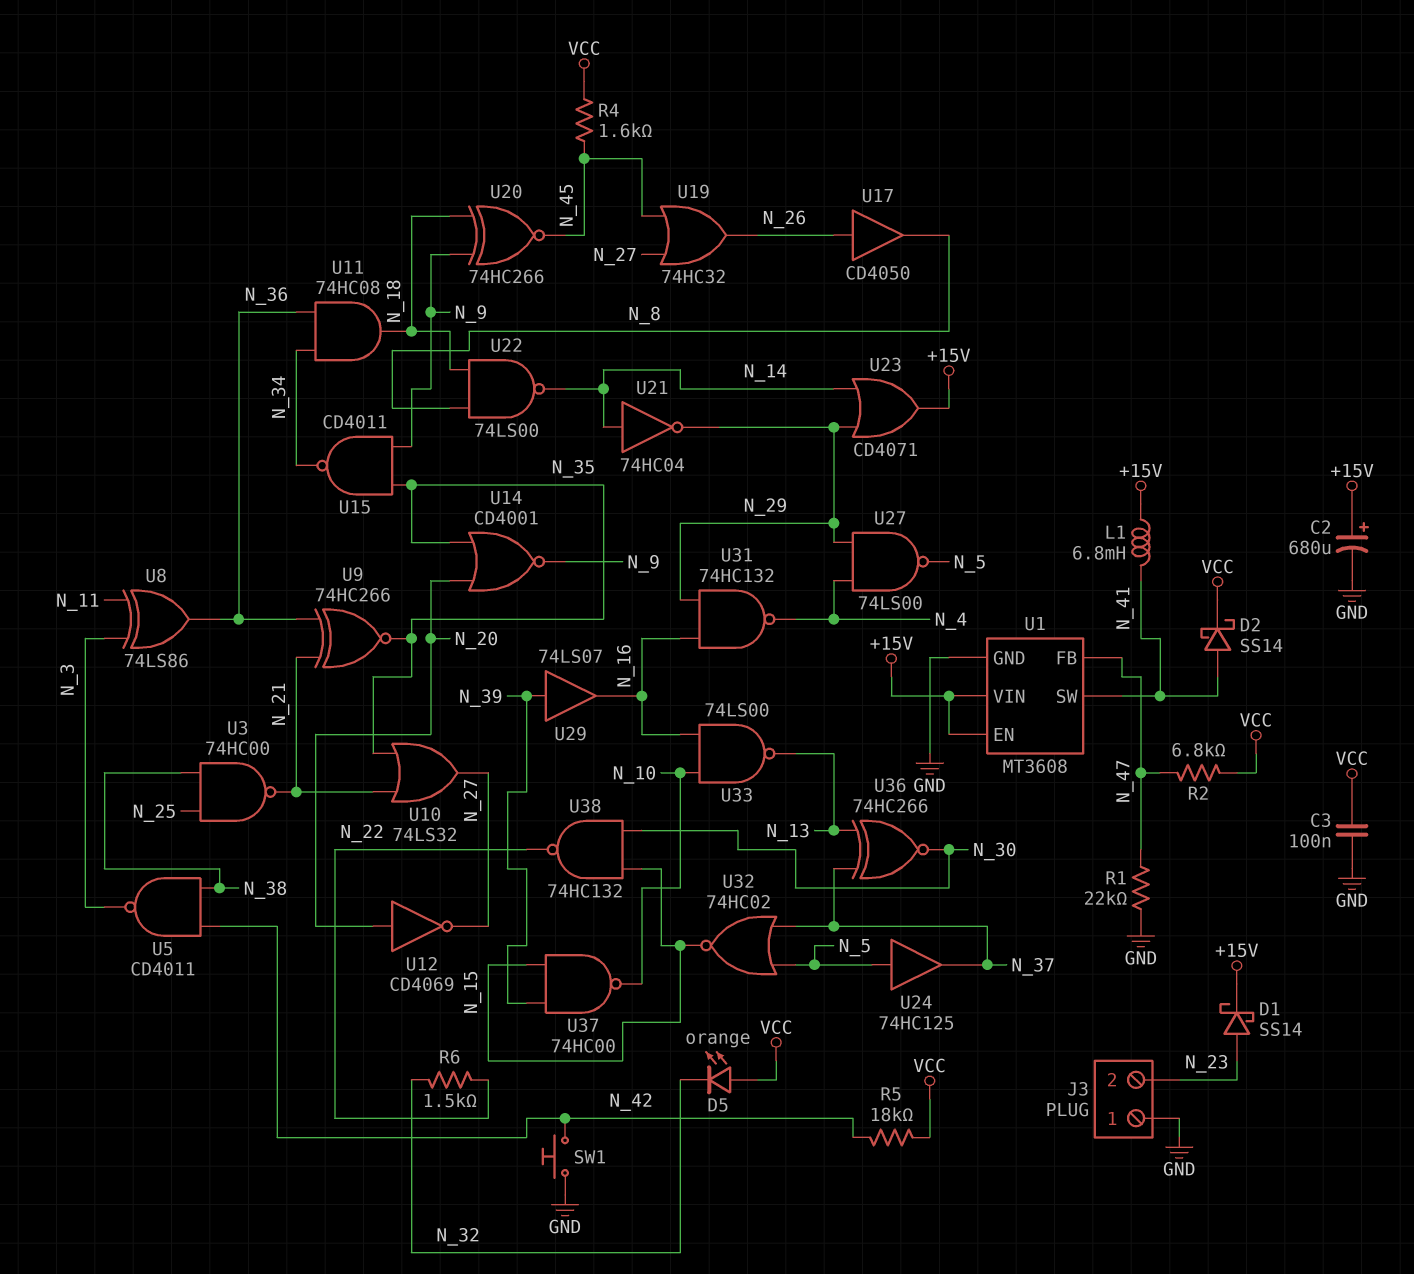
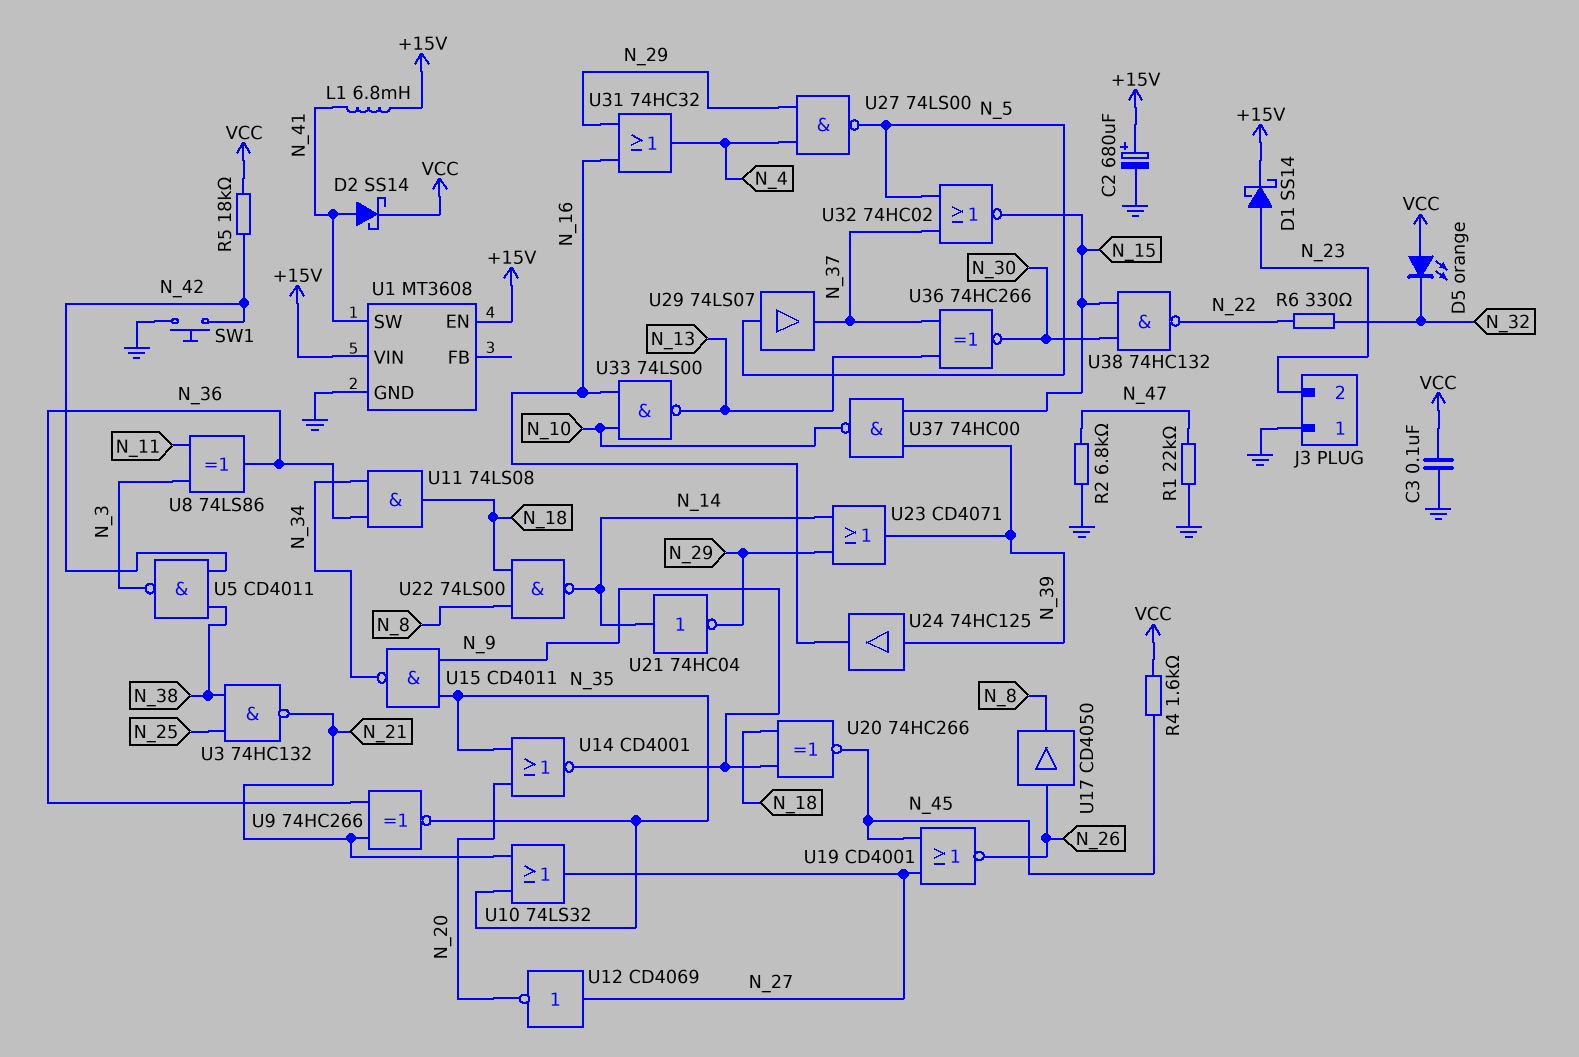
R2: 6.8k (N_47, VCC) -> 6.8k (GND, N_47)
R6: 1.5k (N_22, N_32) -> 330 (N_22, N_32)
U1 pin FB: N_47 -> none
U3: NAND 74HC00 (in N_25, in N_38, out N_21) -> NAND 74HC132 (in N_25, in N_38, out N_21)
U11: AND 74HC08 (in N_34, in N_36, out N_18) -> AND 74LS08 (in N_34, in N_36, out N_18)
U12: NOT CD4069 (in N_20, out N_27) -> NOT CD4069 (in N_27, out N_20)
U19: OR 74HC32 (in N_27, in N_45, out N_26) -> NOR CD4001 (in N_27, in N_45, out N_26)
U23: OR CD4071 (in N_14, in N_29, out +15V) -> OR CD4071 (in N_14, in N_29, out N_39)
U24: buffer 74HC125 (in N_5, out N_37) -> buffer 74HC125 (in N_39, out N_16)
U29: buffer 74LS07 (in N_39, out N_16) -> buffer 74LS07 (in N_5, out N_37)
U31: NAND 74HC132 (in N_16, in N_29, out N_4) -> OR 74HC32 (in N_16, in N_29, out N_4)

